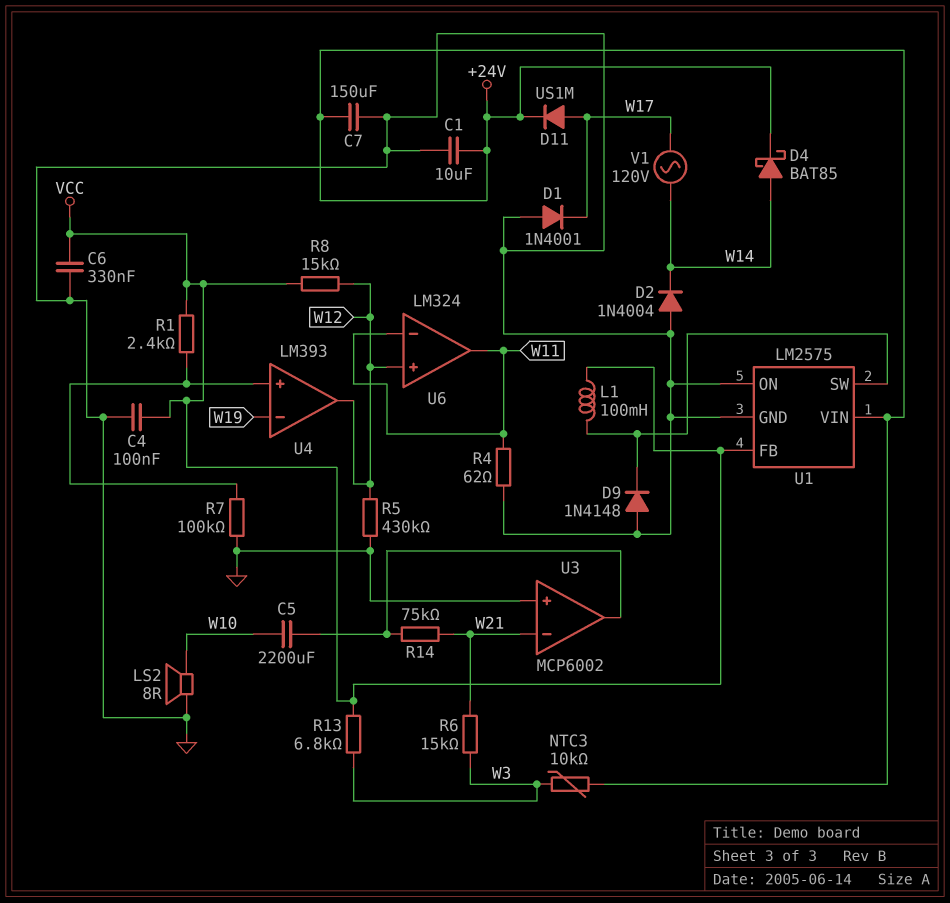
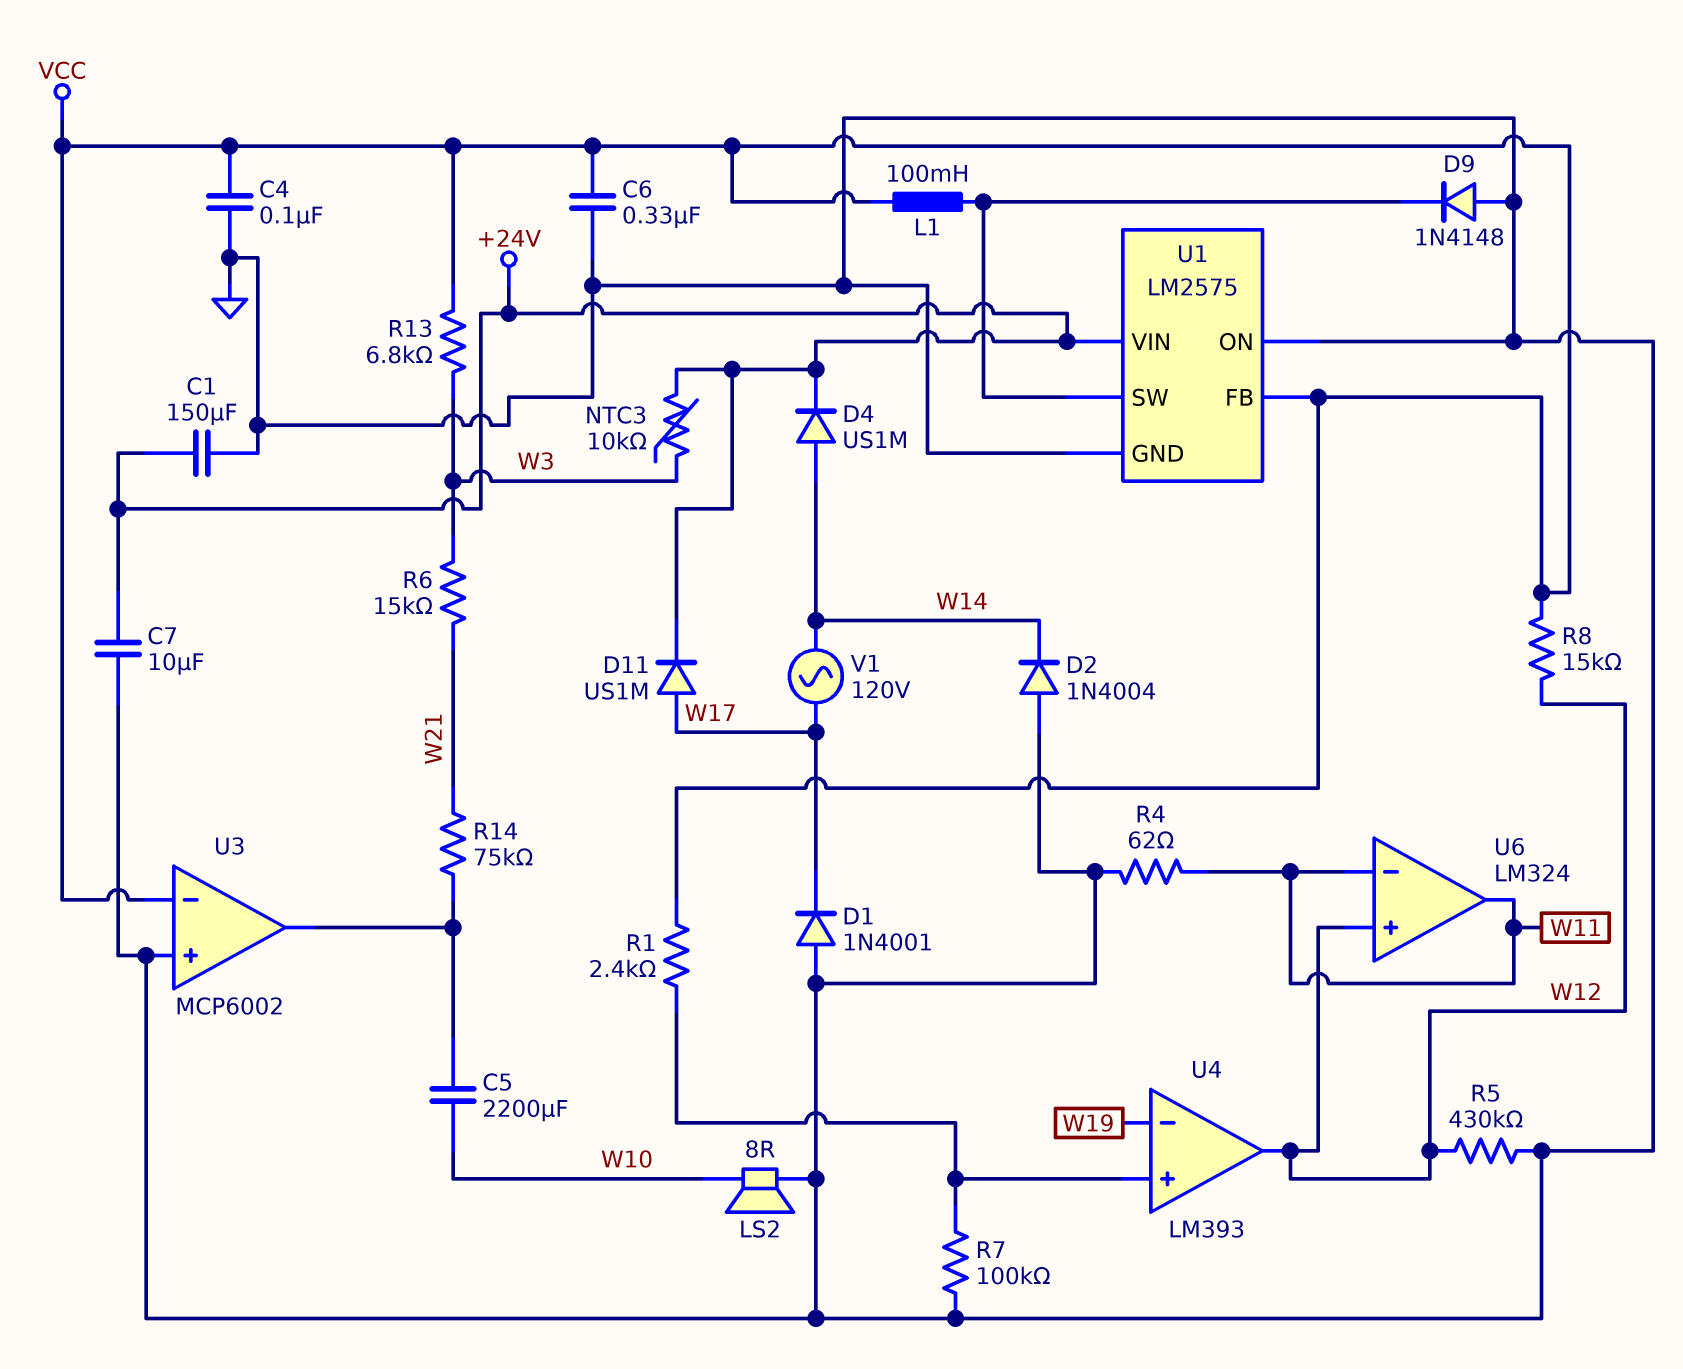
C1: 10uF (+24V, GND) -> 150uF (+24V, GND)
C7: 150uF (+24V, GND) -> 10uF (+24V, GND)
D4: schottky BAT85 (A W14, K +24V) -> diode US1M (A W14, K +24V)
U3 pin in-: W21 -> VCC

